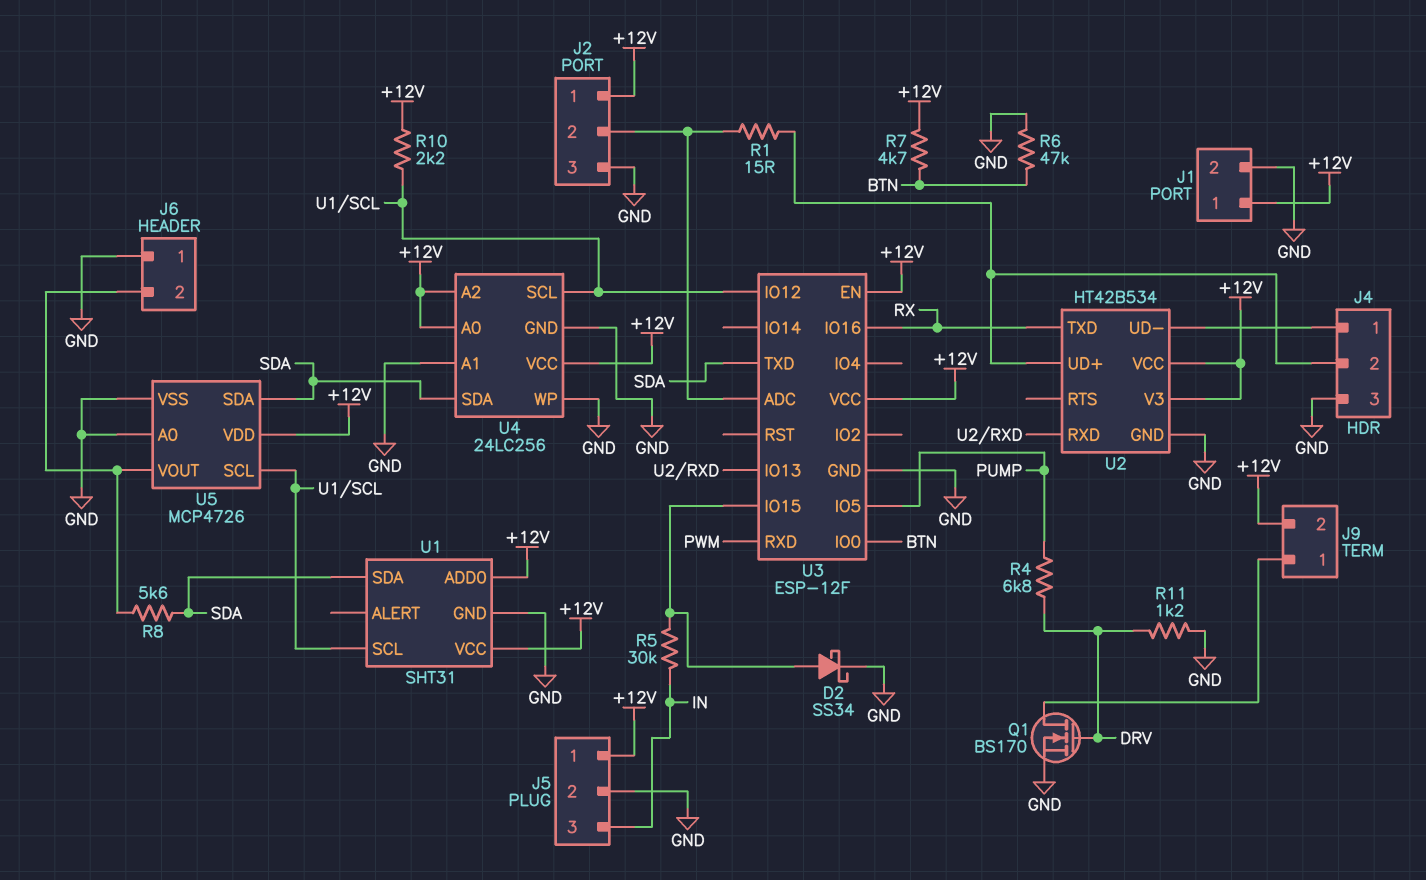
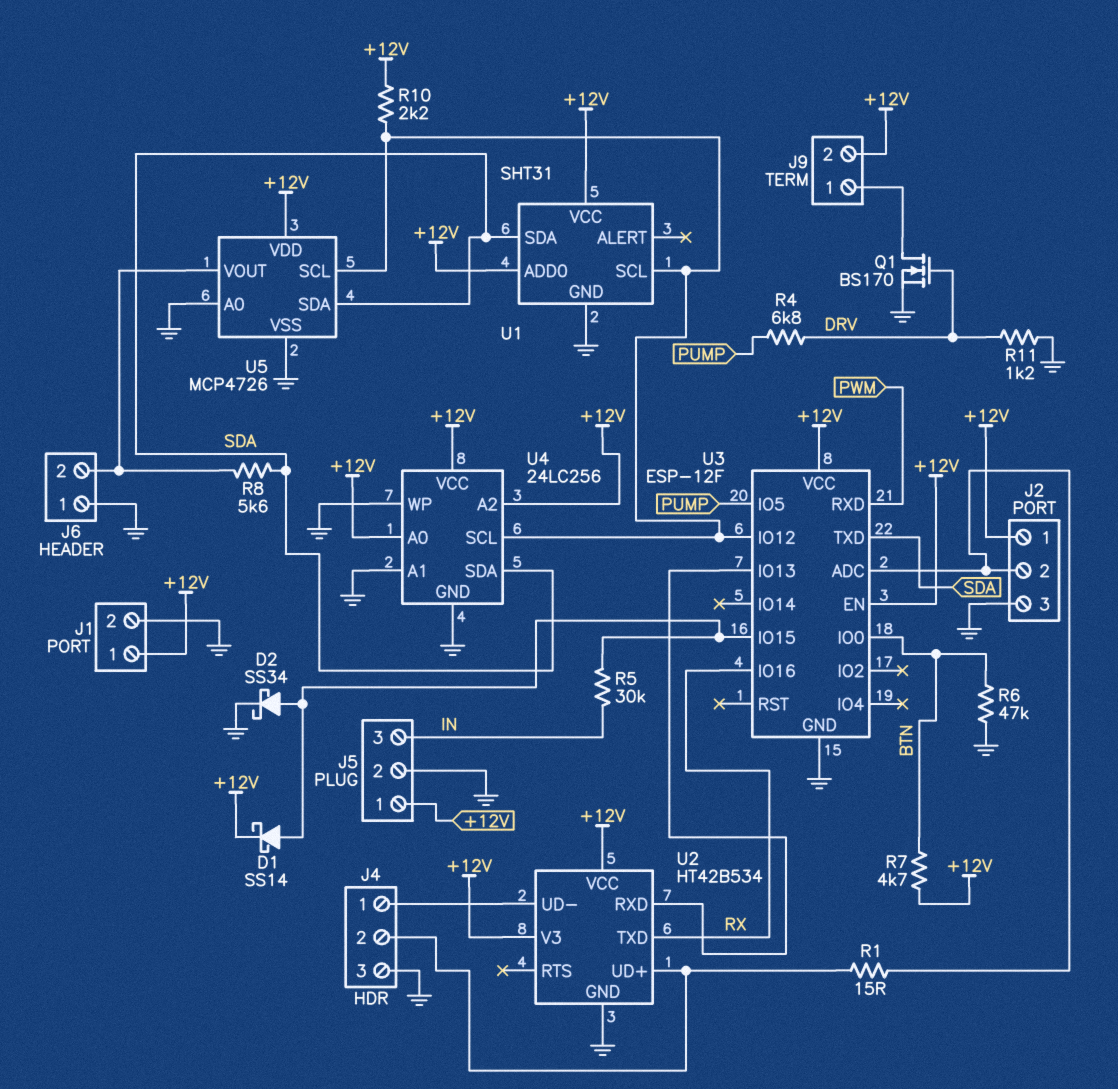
D1: none -> schottky SS14 (A U3/IO15, K +12V)

